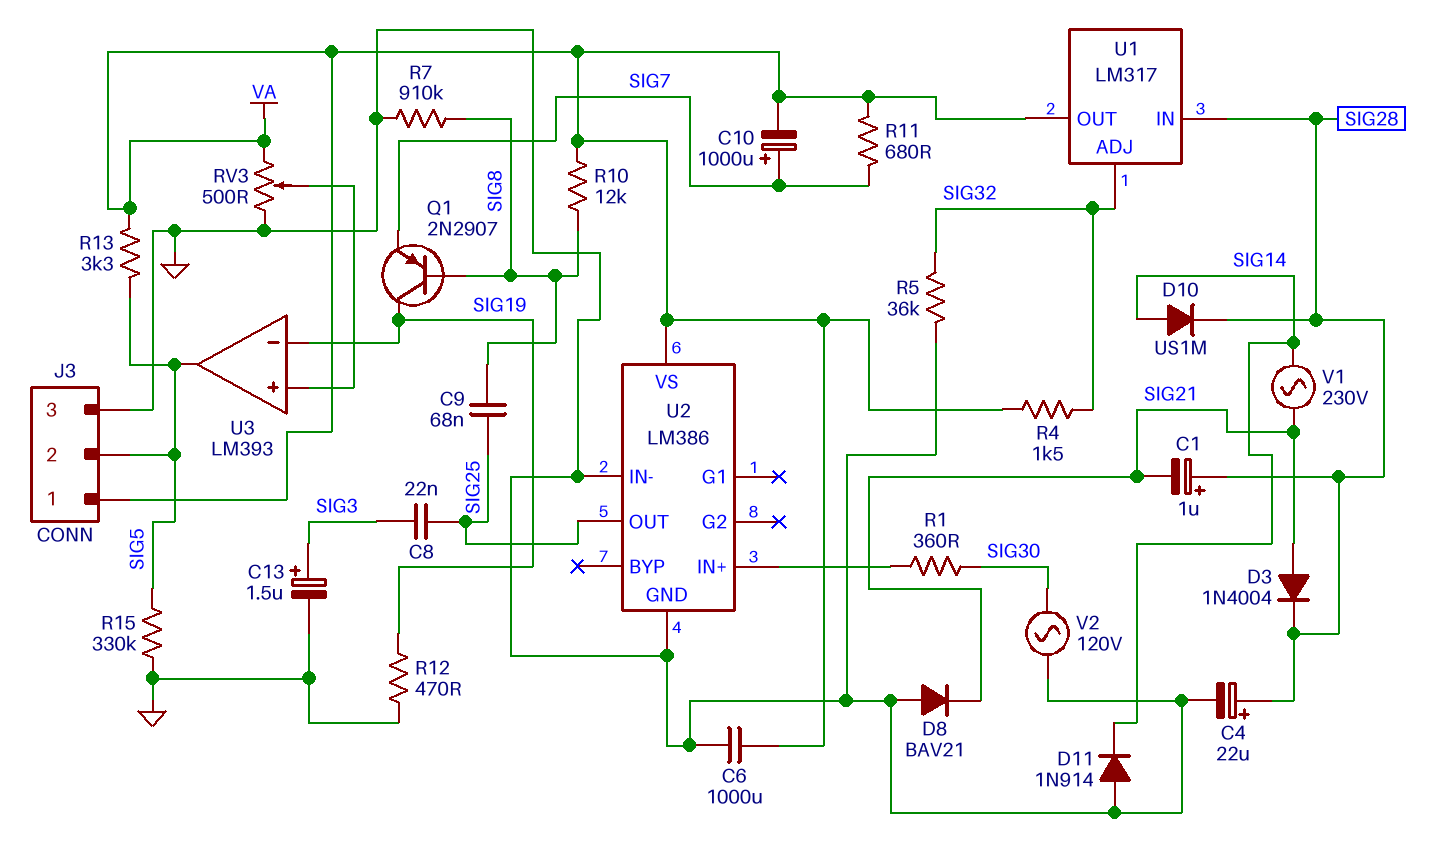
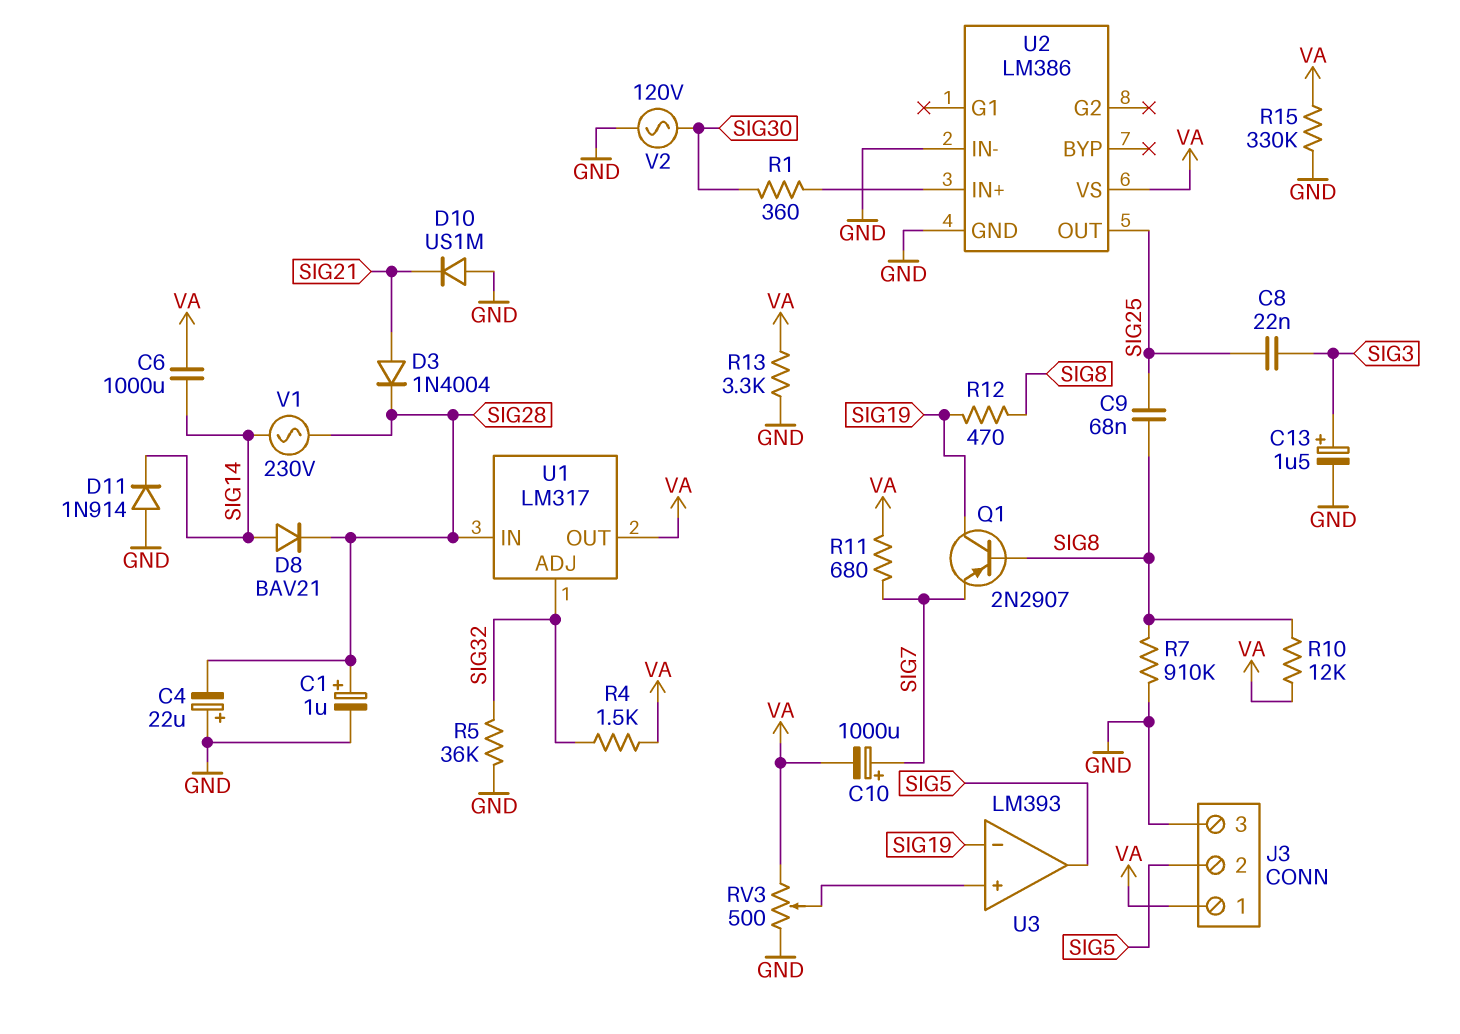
C1: 1uF (plus SIG28, minus SIG21) -> 1uF (plus SIG28, minus GND)
C4: 22uF (plus SIG28, minus GND) -> 22uF (plus GND, minus SIG28)
C6: 1000uF (GND, VA) -> 1000uF (SIG14, VA)
D8: diode BAV21 (A GND, K SIG21) -> diode BAV21 (A SIG14, K SIG28)
D10: diode US1M (A SIG14, K SIG28) -> diode US1M (A GND, K SIG21)
R12: 470 (GND, SIG19) -> 470 (SIG8, SIG19)
R13: 3.3k (SIG5, VA) -> 3.3k (GND, VA)
R15: 330k (GND, SIG5) -> 330k (GND, VA)
V1: AC 230V (SIG14, SIG21) -> AC 230V (SIG14, SIG28)

